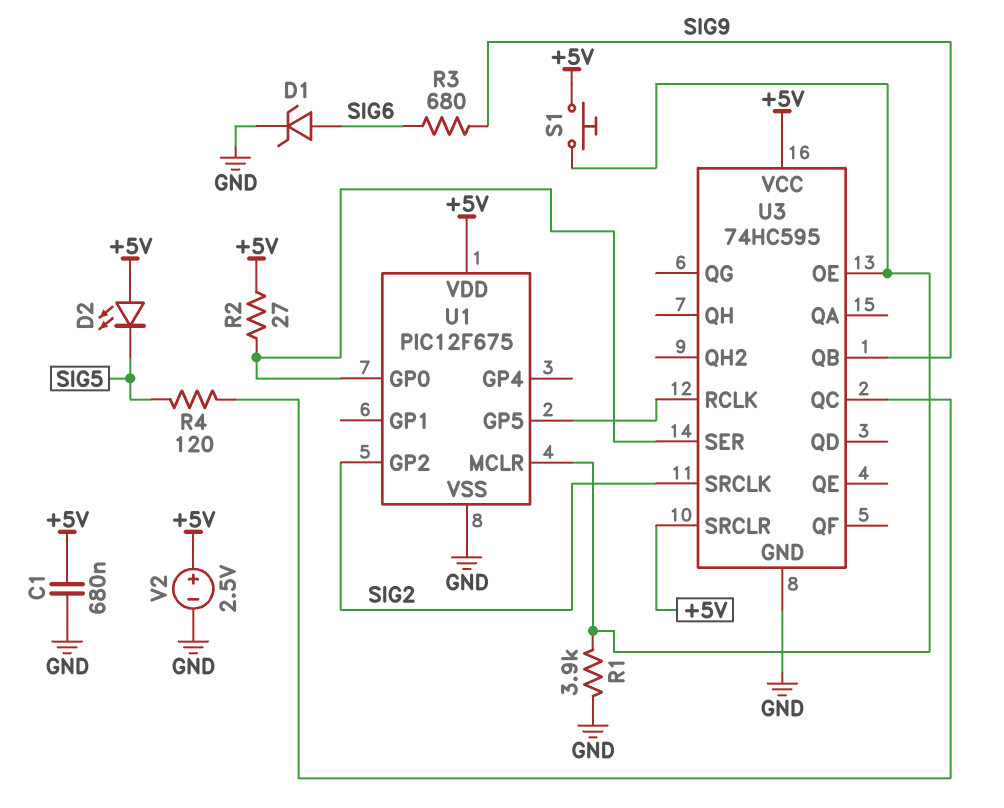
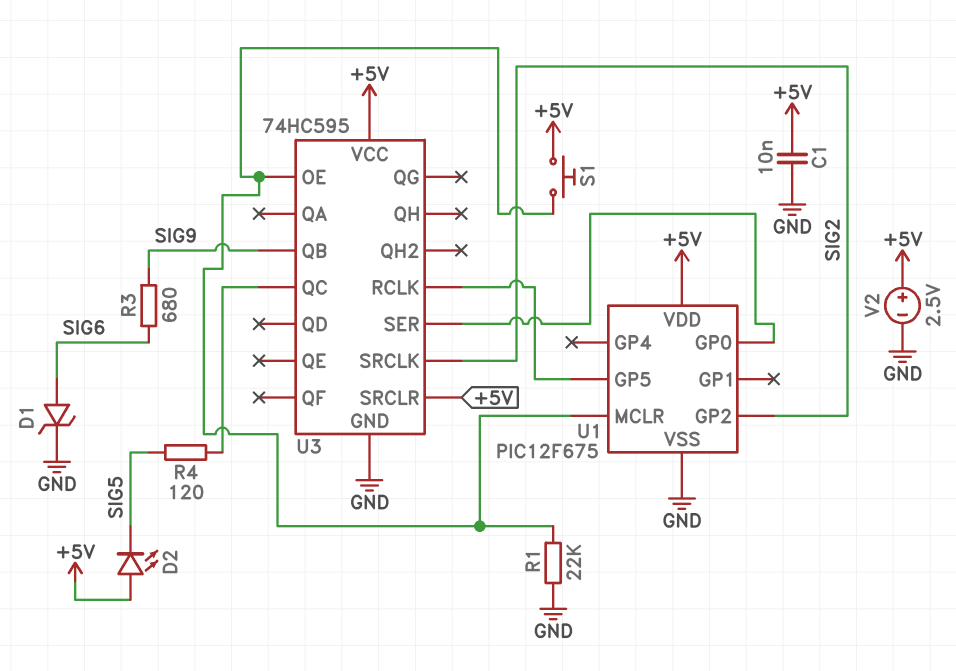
C1: 680nF (+5V, GND) -> 10nF (+5V, GND)
R1: 3.9k (GND, U1/MCLR) -> 22k (GND, U1/MCLR)
R2: 27 (+5V, U1/GP0) -> none

